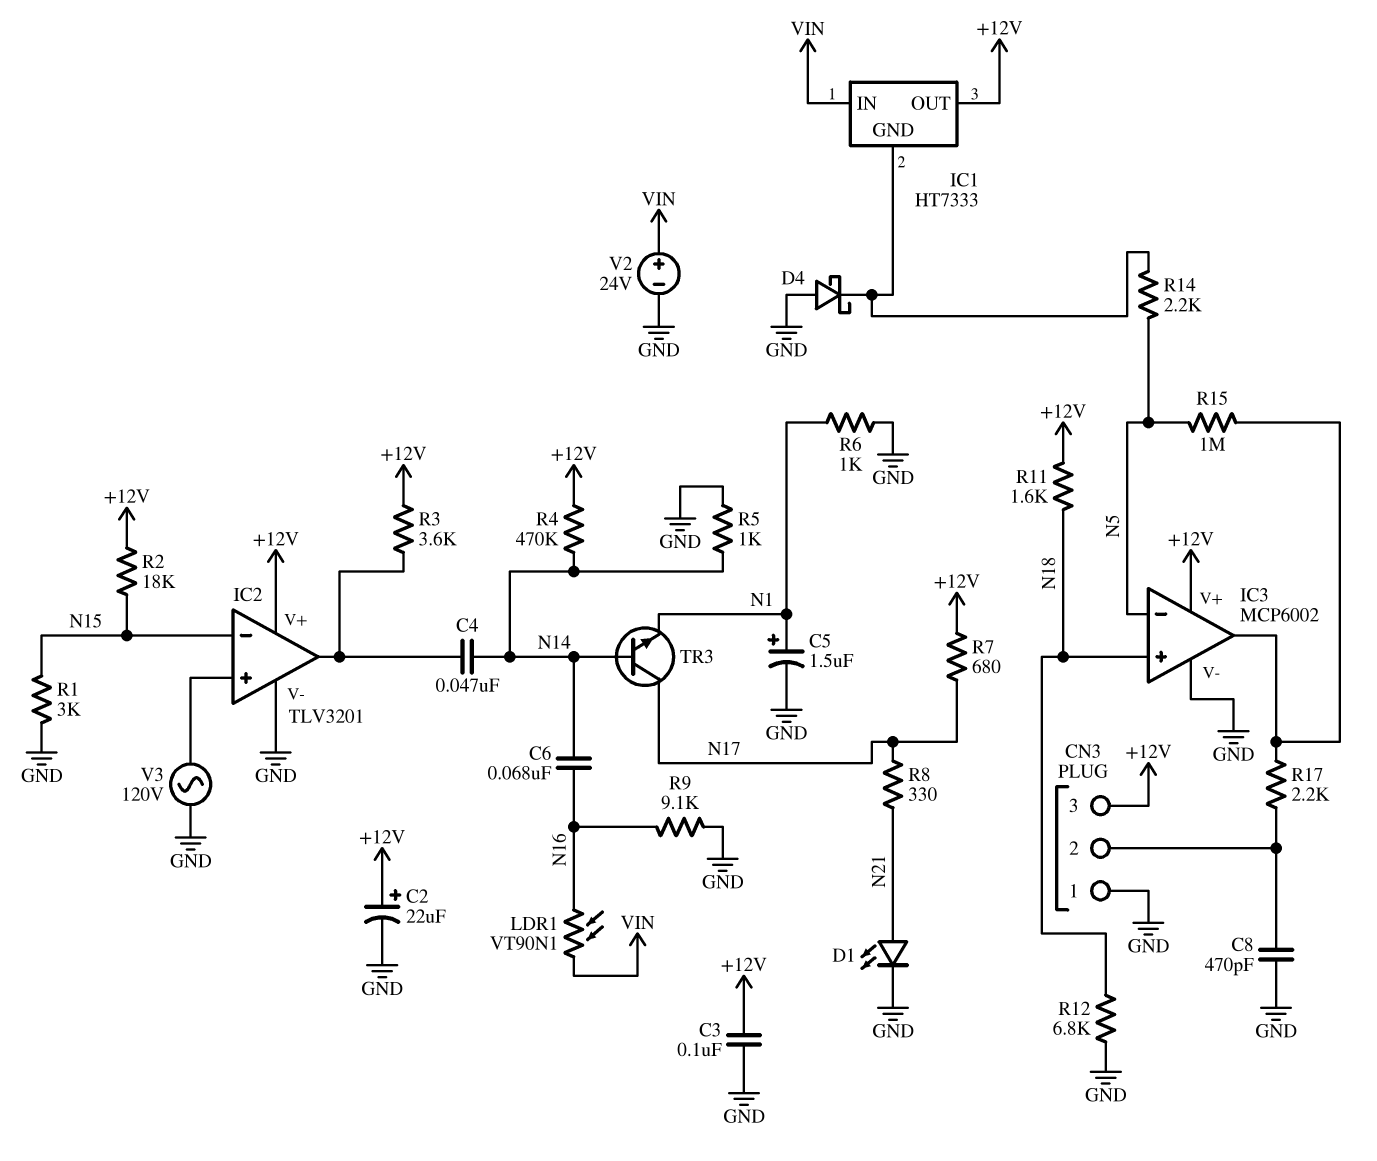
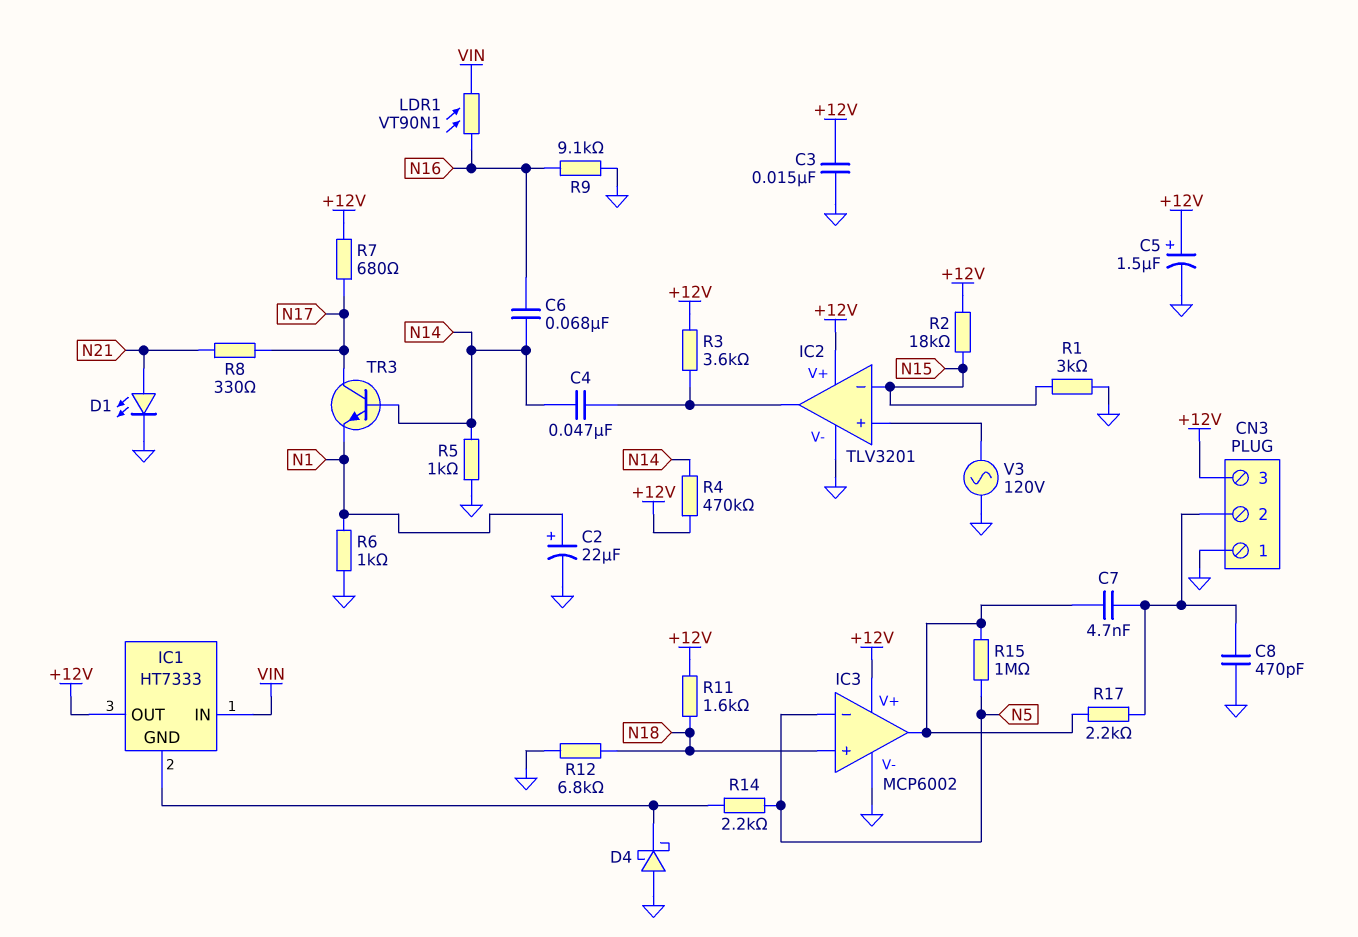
C2: 22uF (plus +12V, minus GND) -> 22uF (plus N1, minus GND)
C3: 100nF (+12V, GND) -> 15nF (+12V, GND)
C5: 1.5uF (plus N1, minus GND) -> 1.5uF (plus +12V, minus GND)
C7: none -> 4.7nF (CN3/2, IC3/out)
V2: 24V (plus VIN, minus GND) -> none

